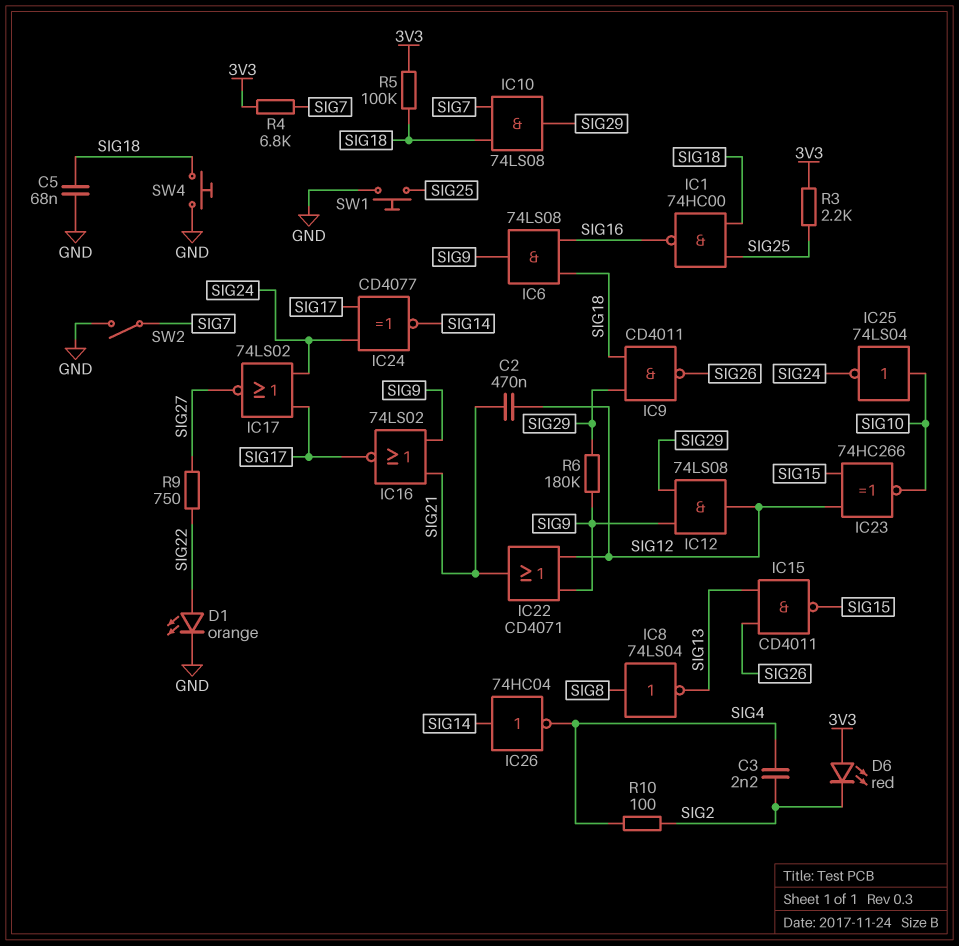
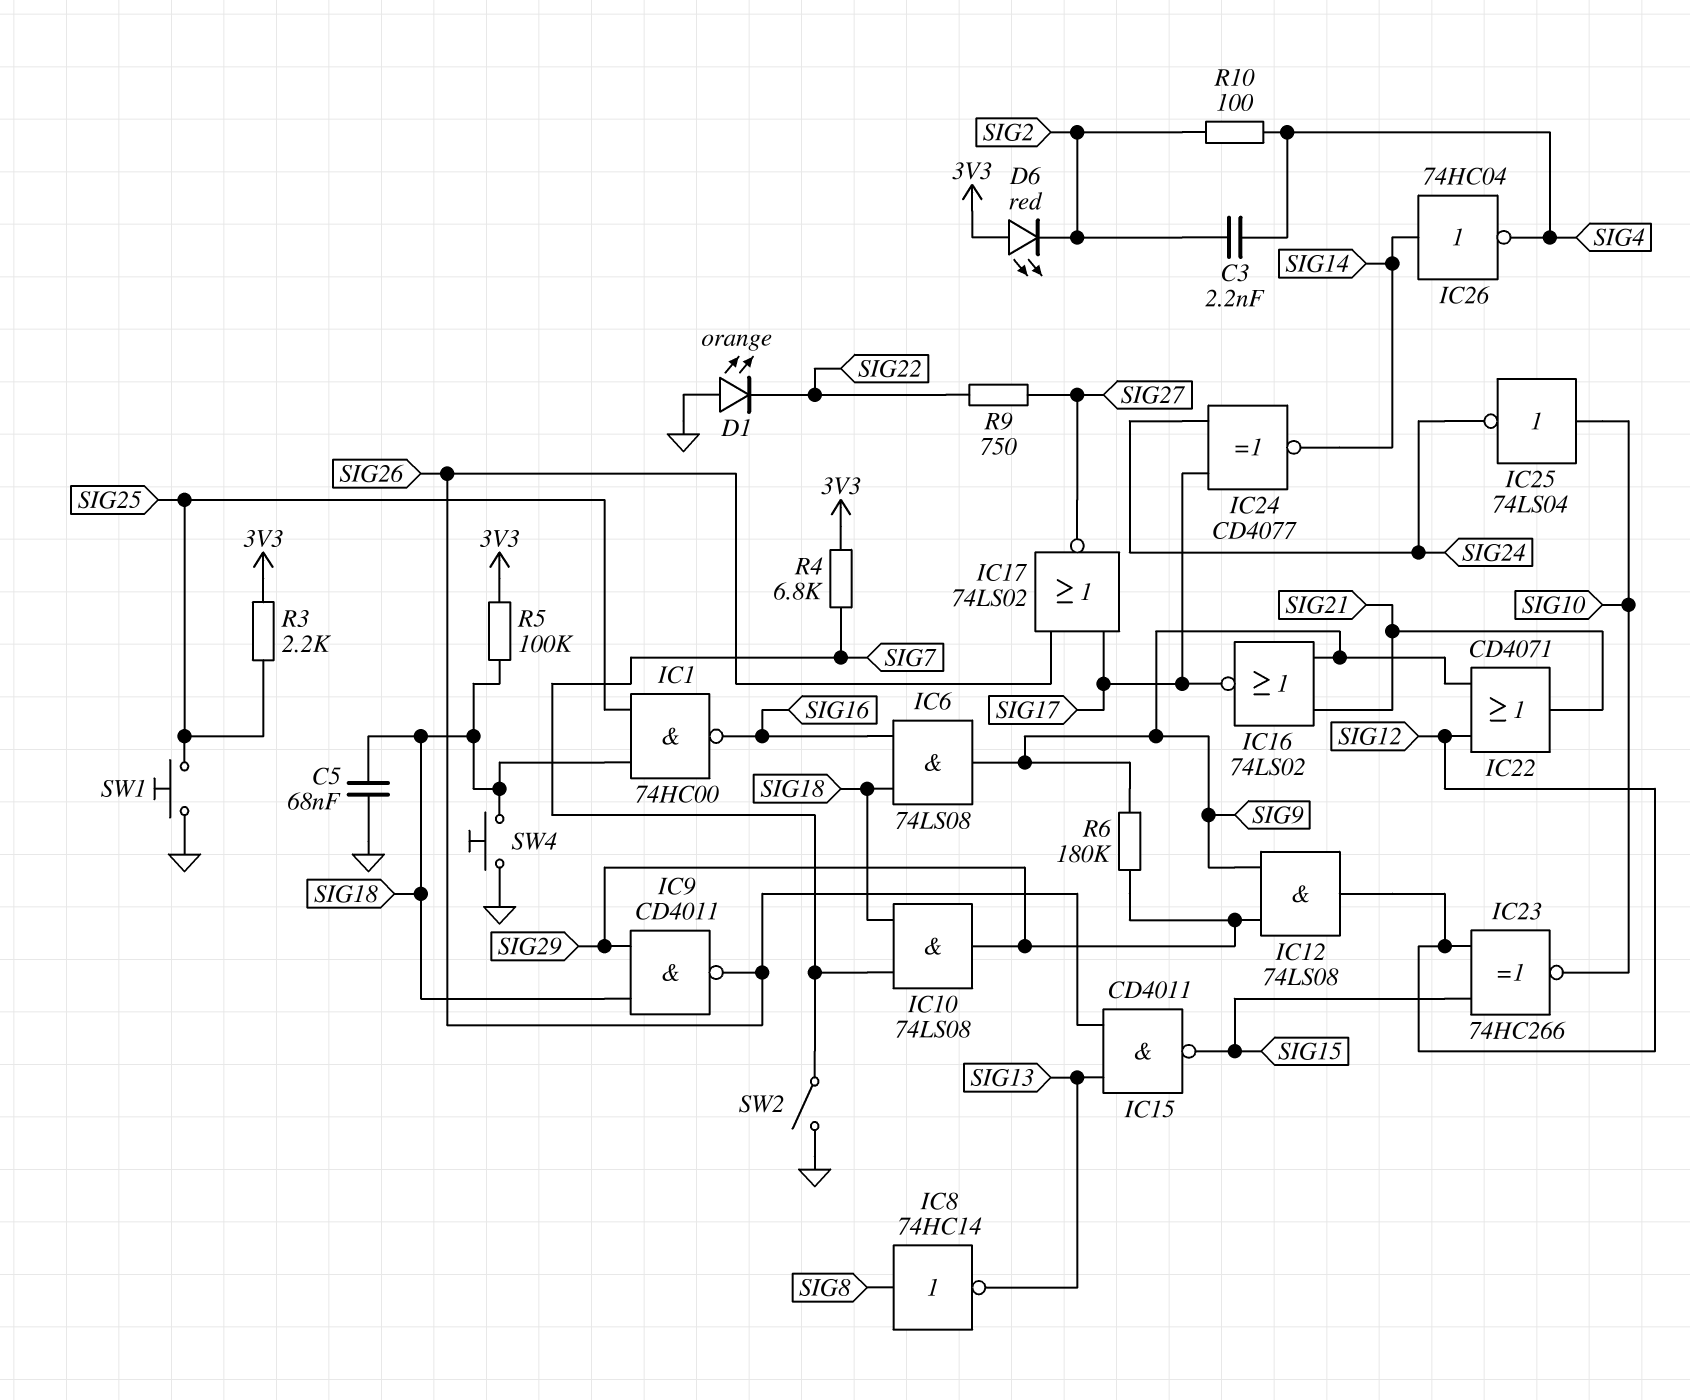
C2: 470nF (SIG12, SIG21) -> none
D1: LED orange (A SIG22, K GND) -> LED orange (A GND, K SIG22)
IC8: NOT 74LS04 (in SIG8, out SIG13) -> NOT 74HC14 (in SIG8, out SIG13)
IC17: NOR 74LS02 (in SIG17, in SIG24, out SIG27) -> NOR 74LS02 (in SIG17, in SIG26, out SIG27)

